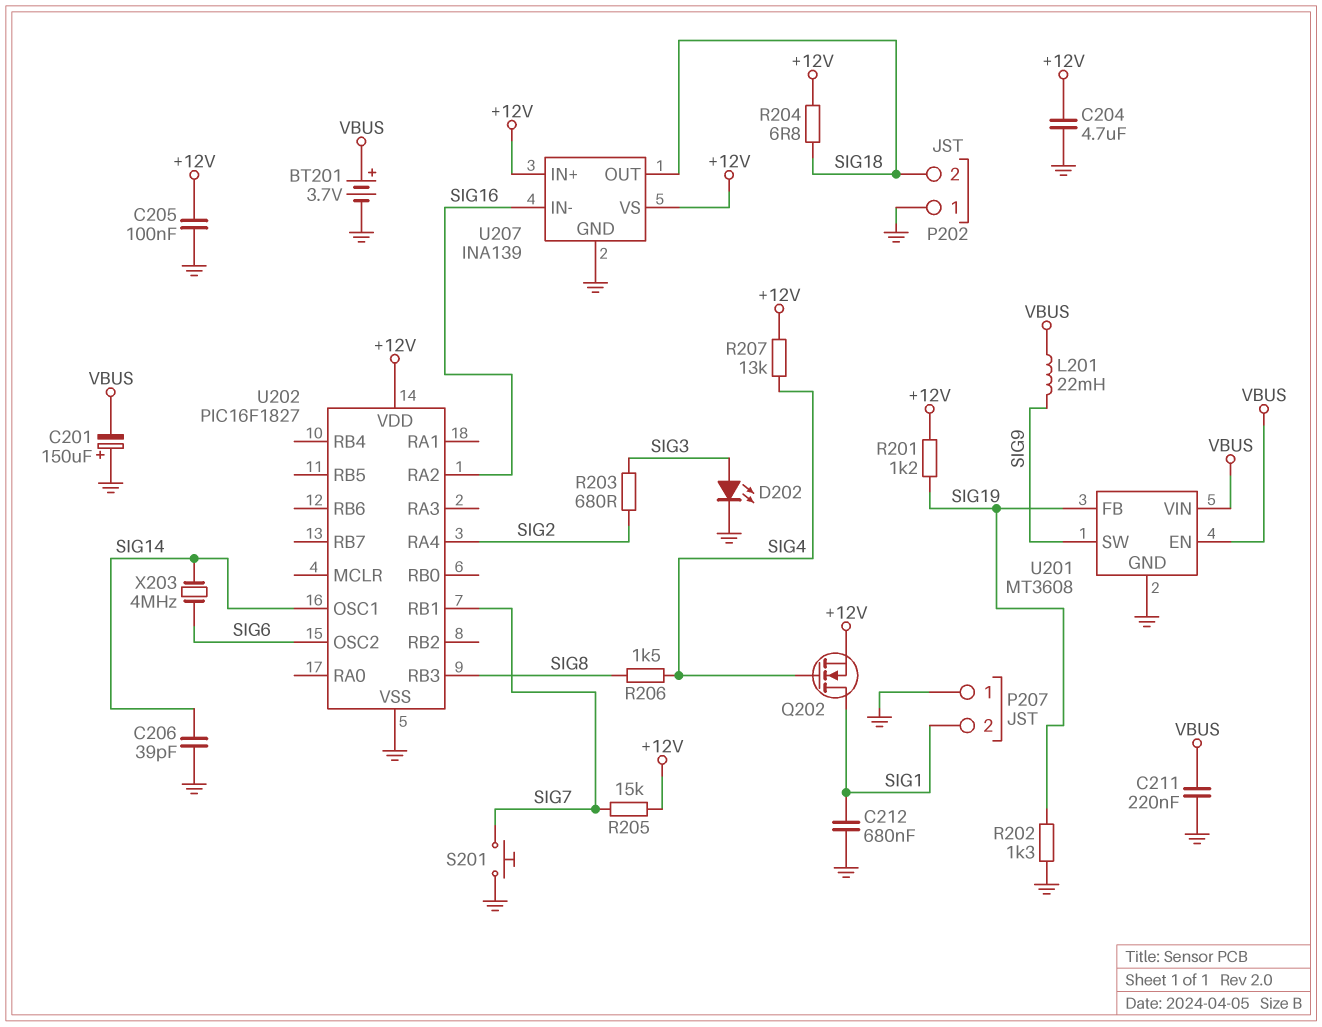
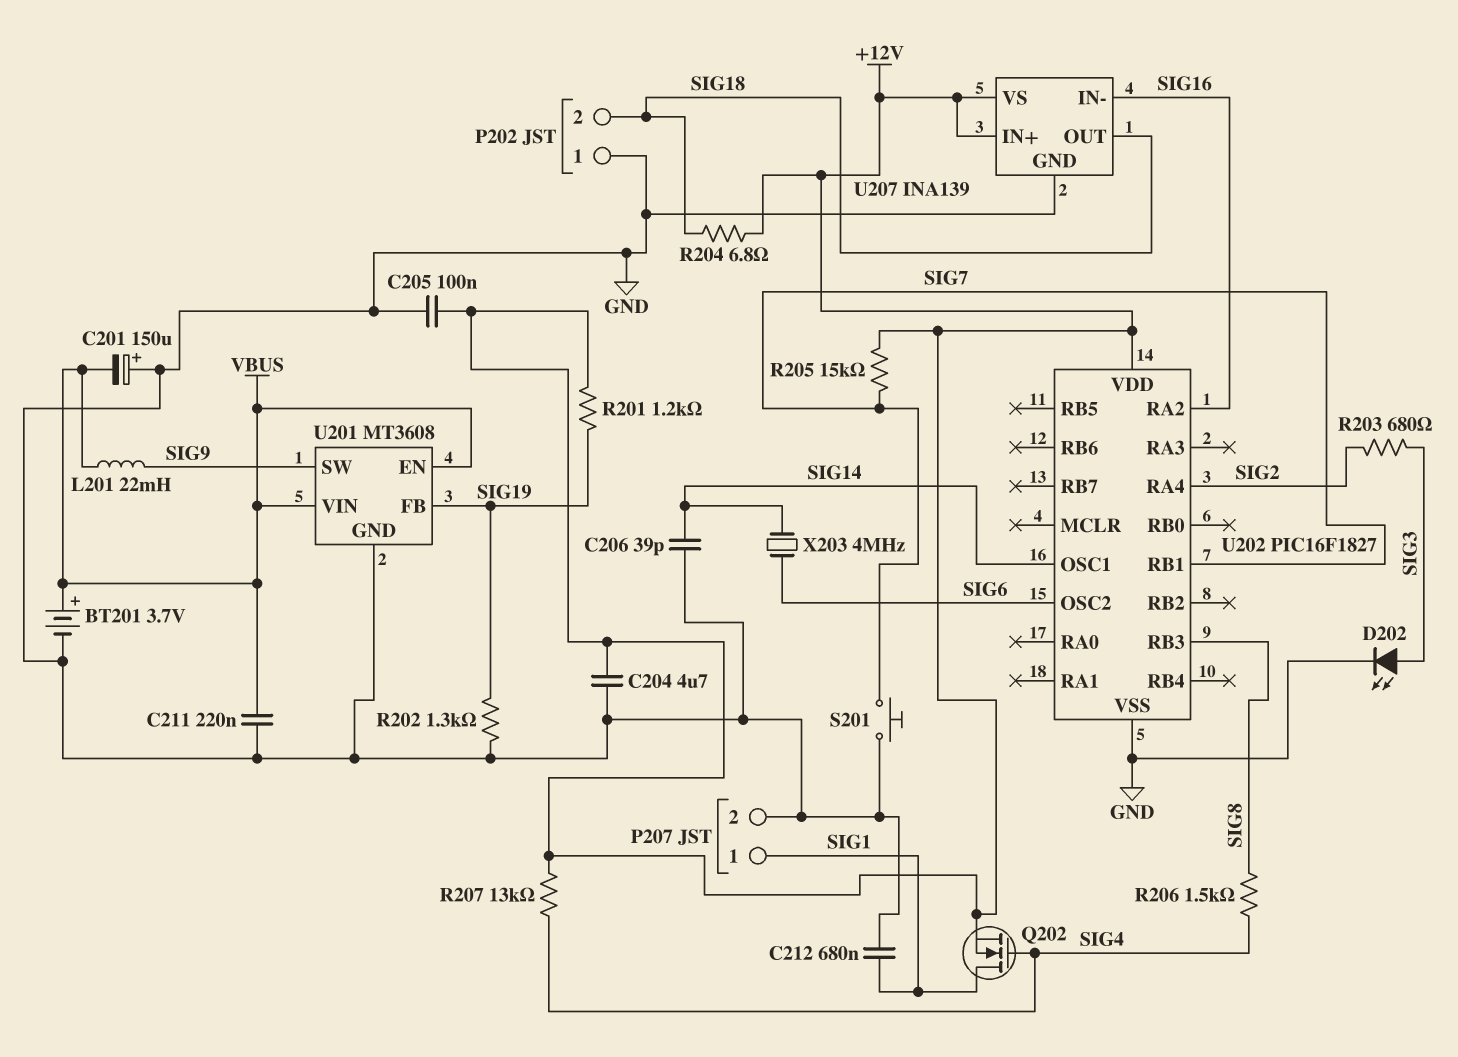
P207 pin 1: GND -> SIG1
P207 pin 2: SIG1 -> GND

